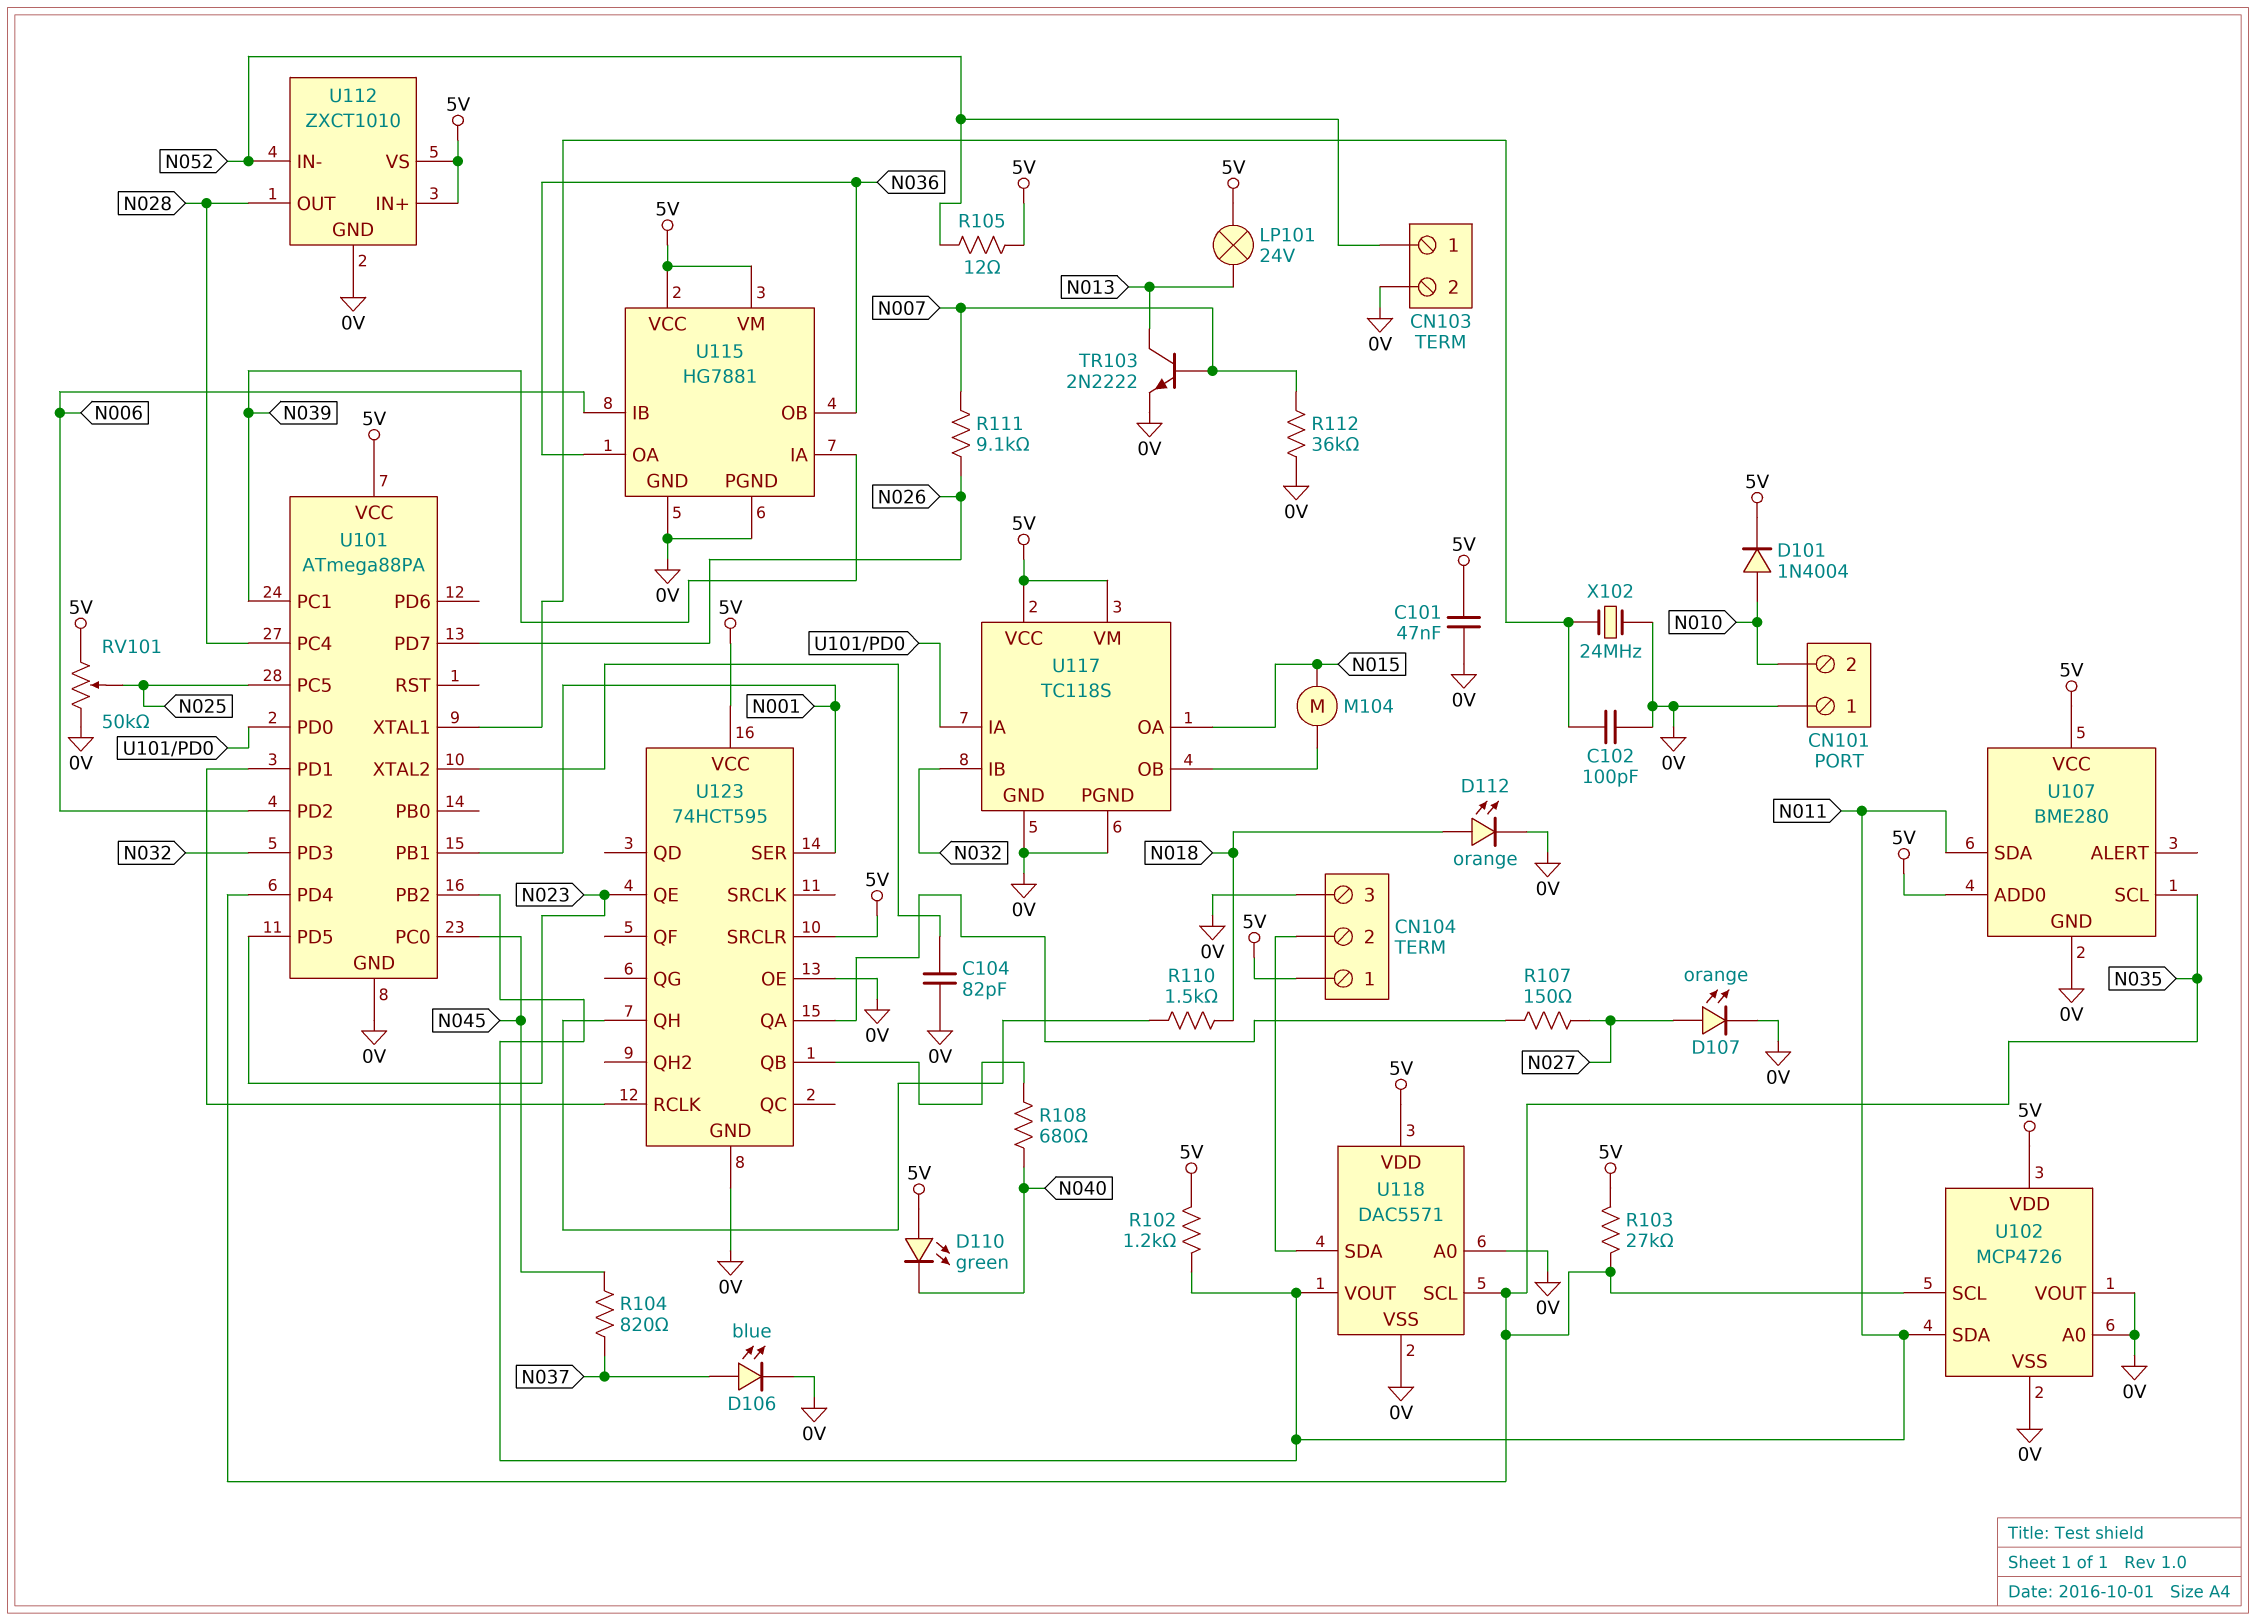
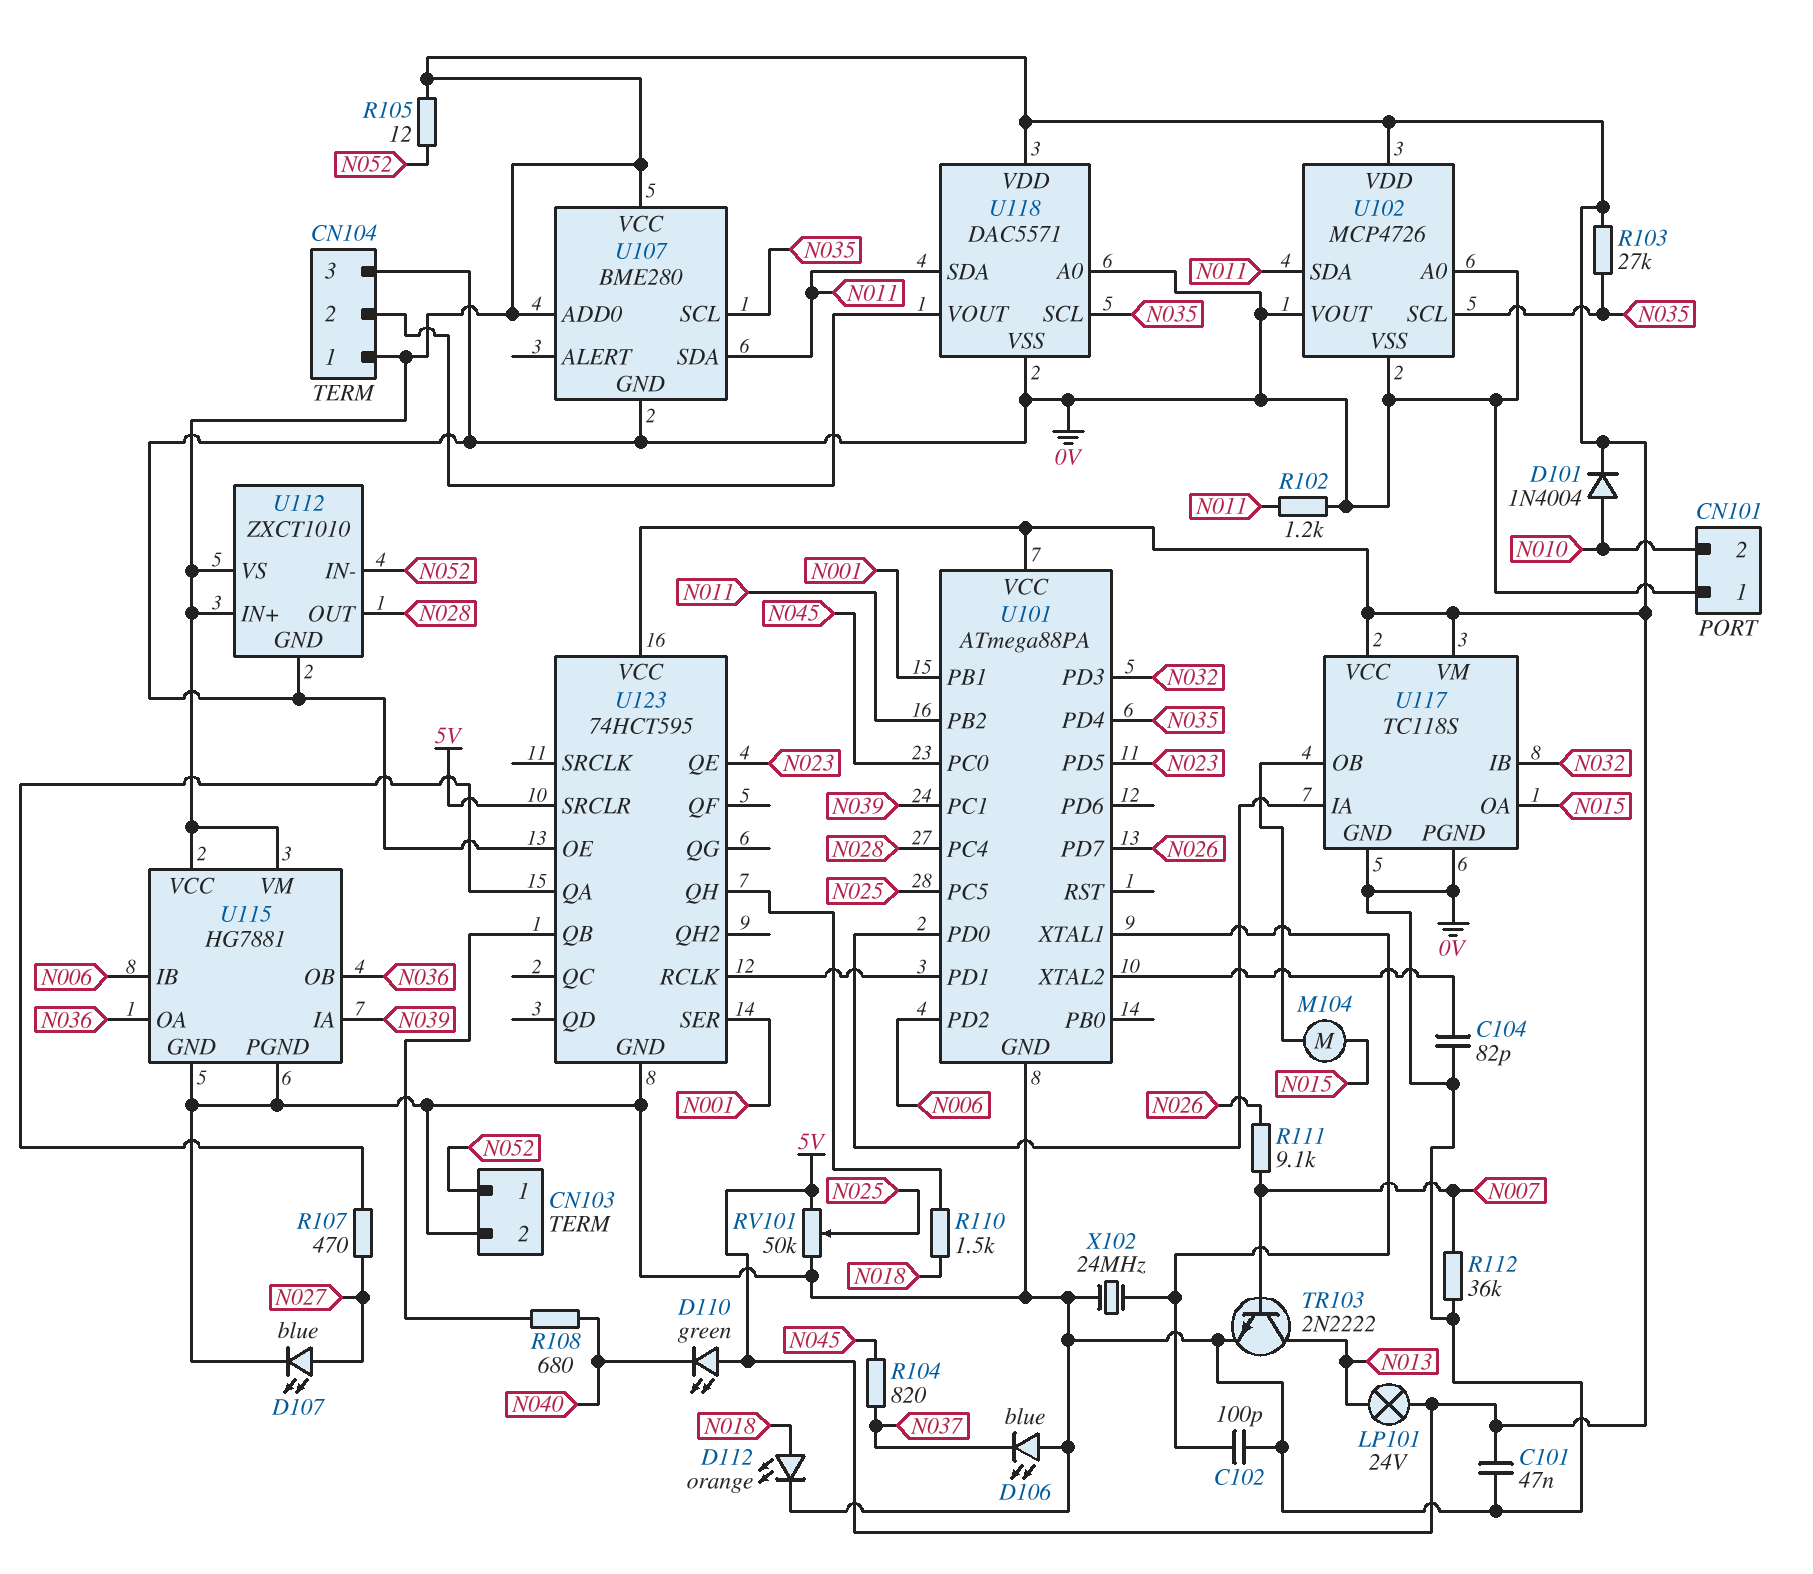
D106: LED blue (A N037, K 0V) -> LED blue (A 0V, K N037)
D107: LED orange (A N027, K 0V) -> LED blue (A N027, K 0V)
R102: 1.2k (5V, N011) -> 1.2k (0V, N011)
R107: 150 (N027, U123/QA) -> 470 (N027, U123/QA)
U118 pin SDA: CN104/2 -> N011
U118 pin VOUT: N011 -> CN104/2

